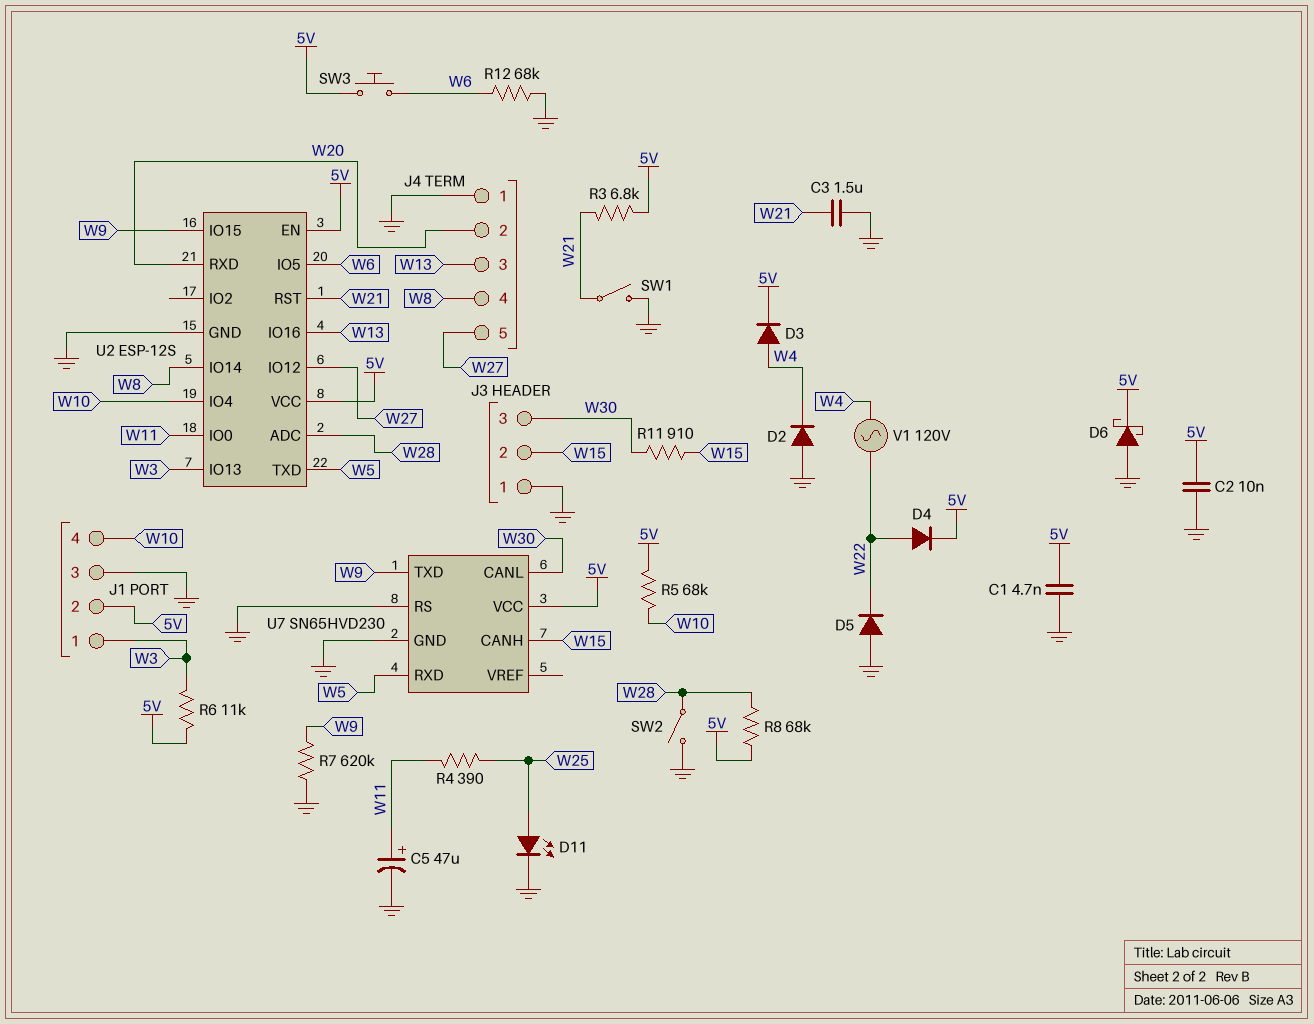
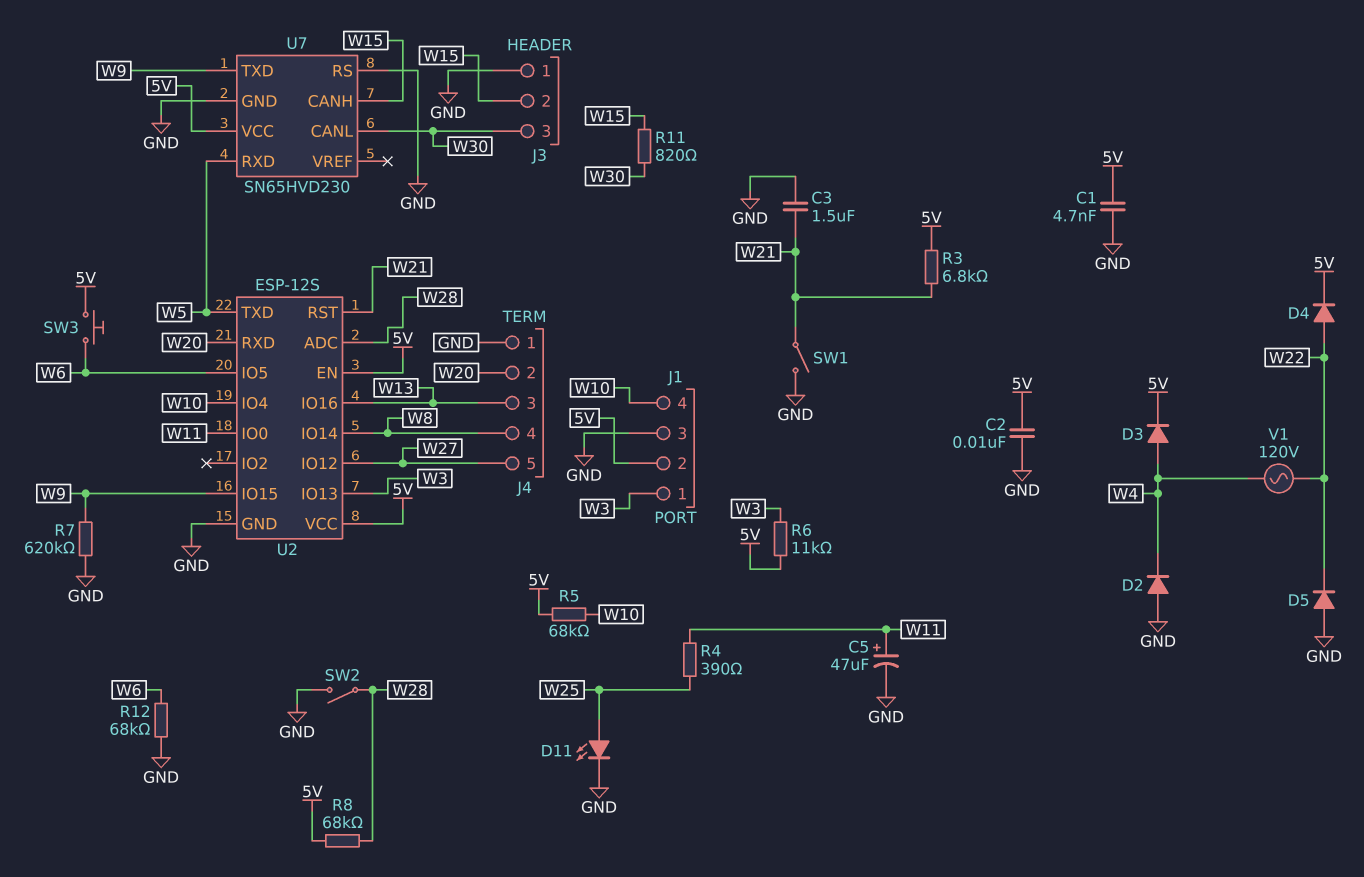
D6: schottky (A GND, K 5V) -> none
R11: 910 (W15, W30) -> 820 (W15, W30)

